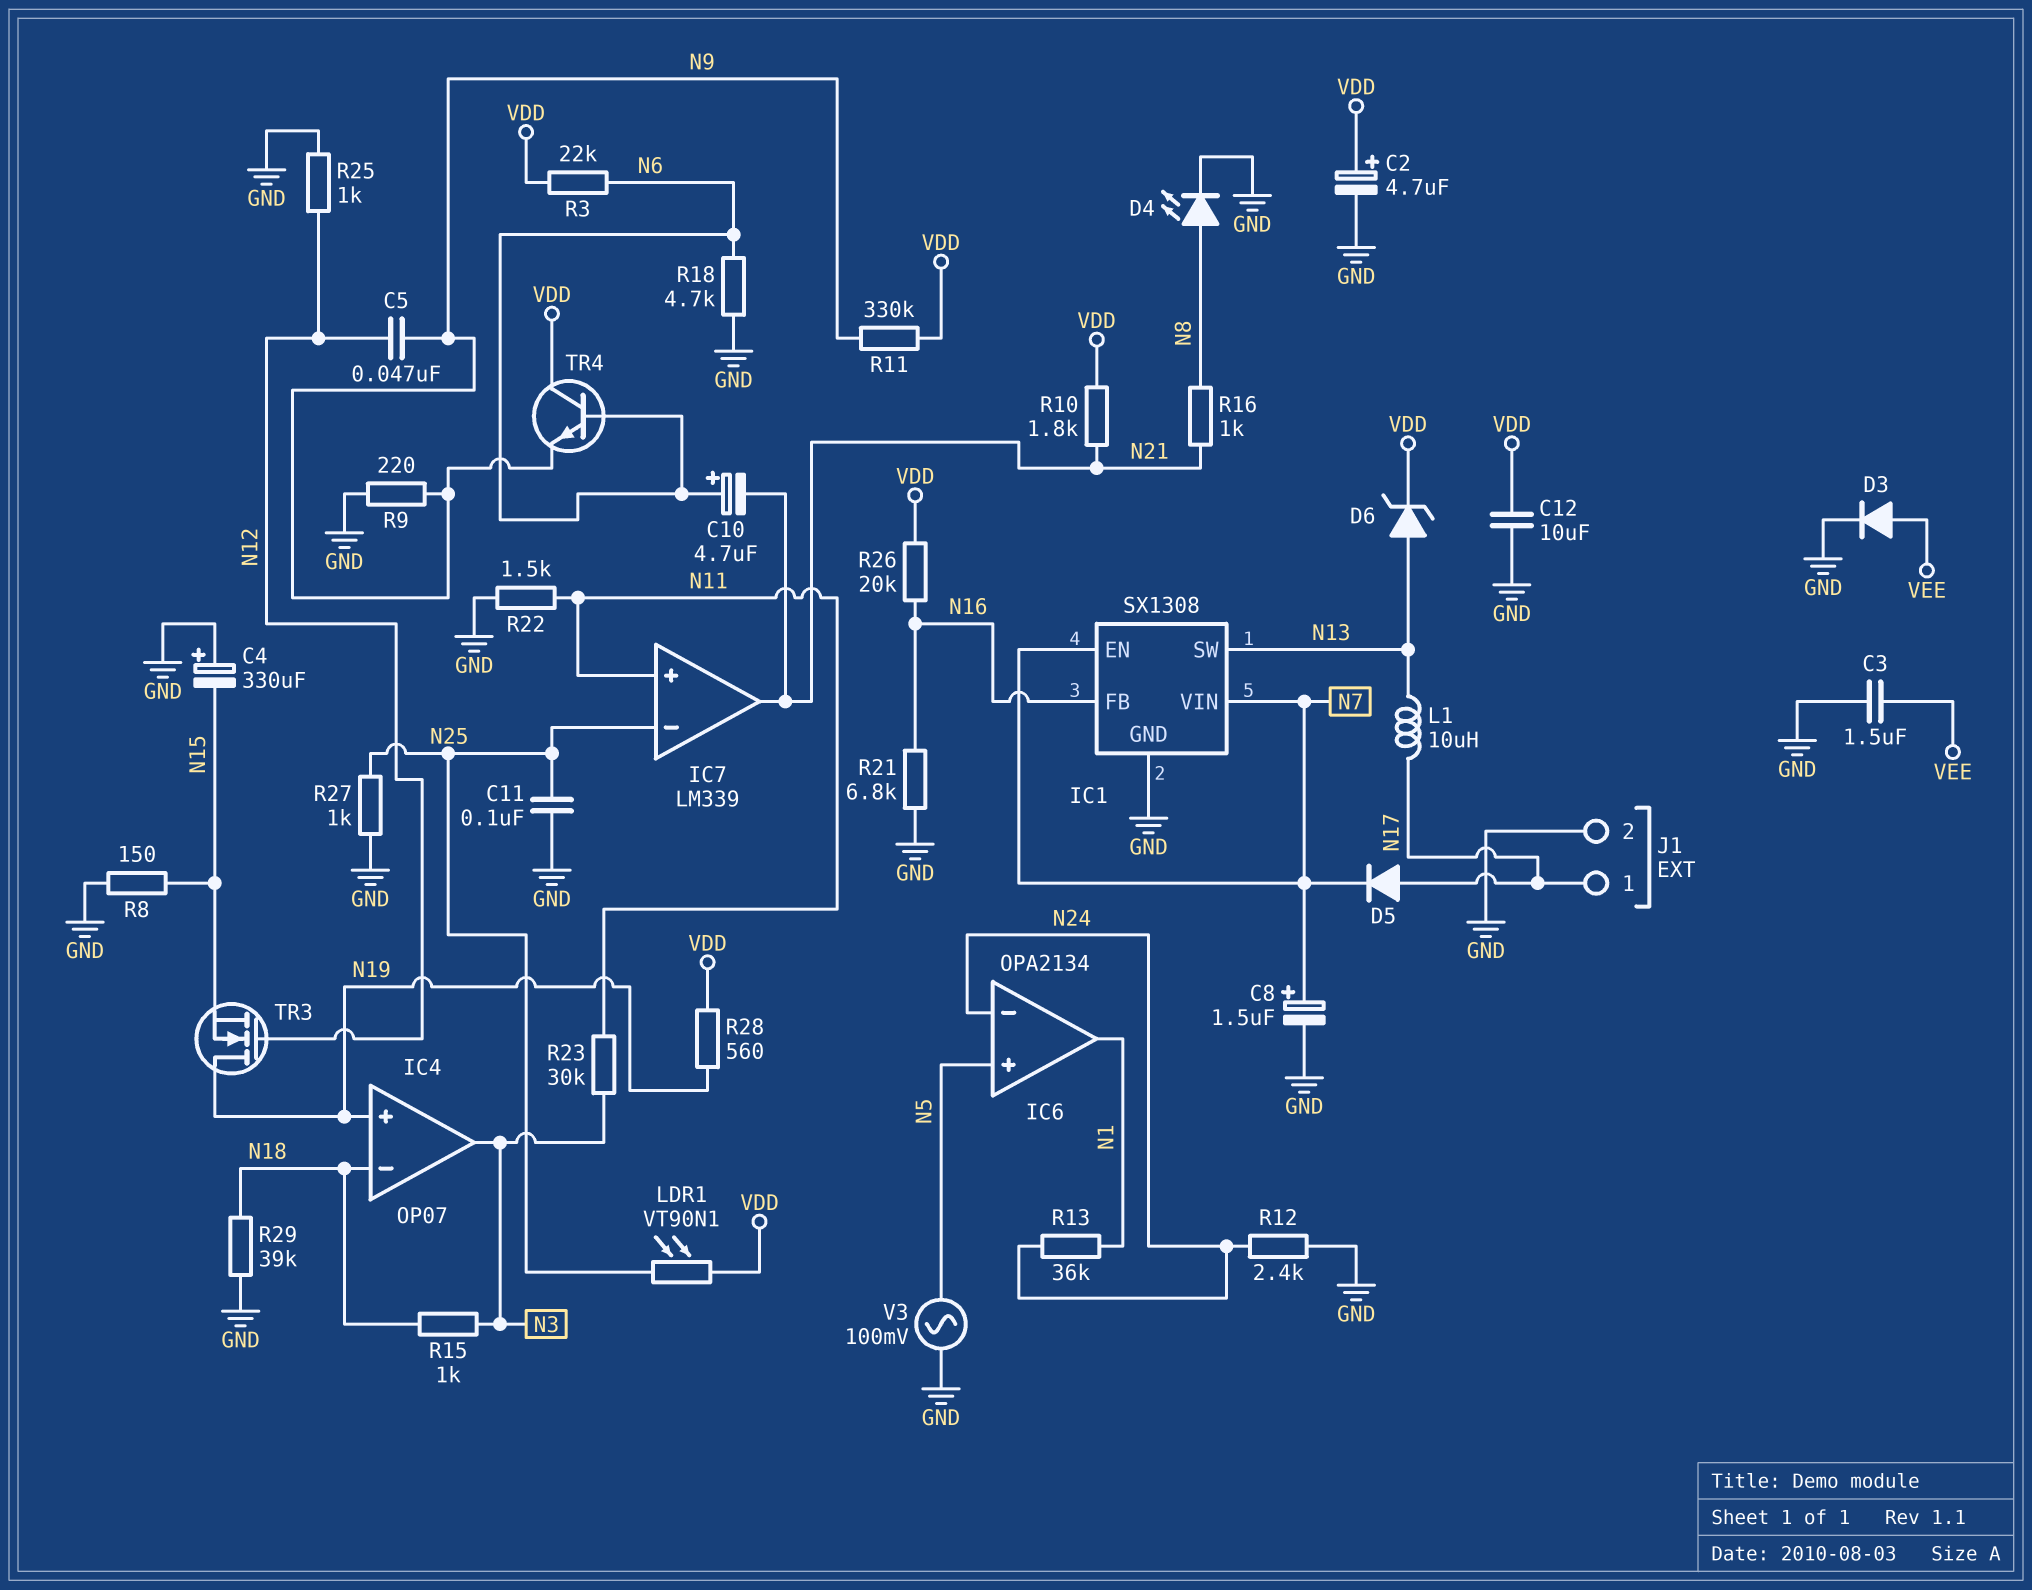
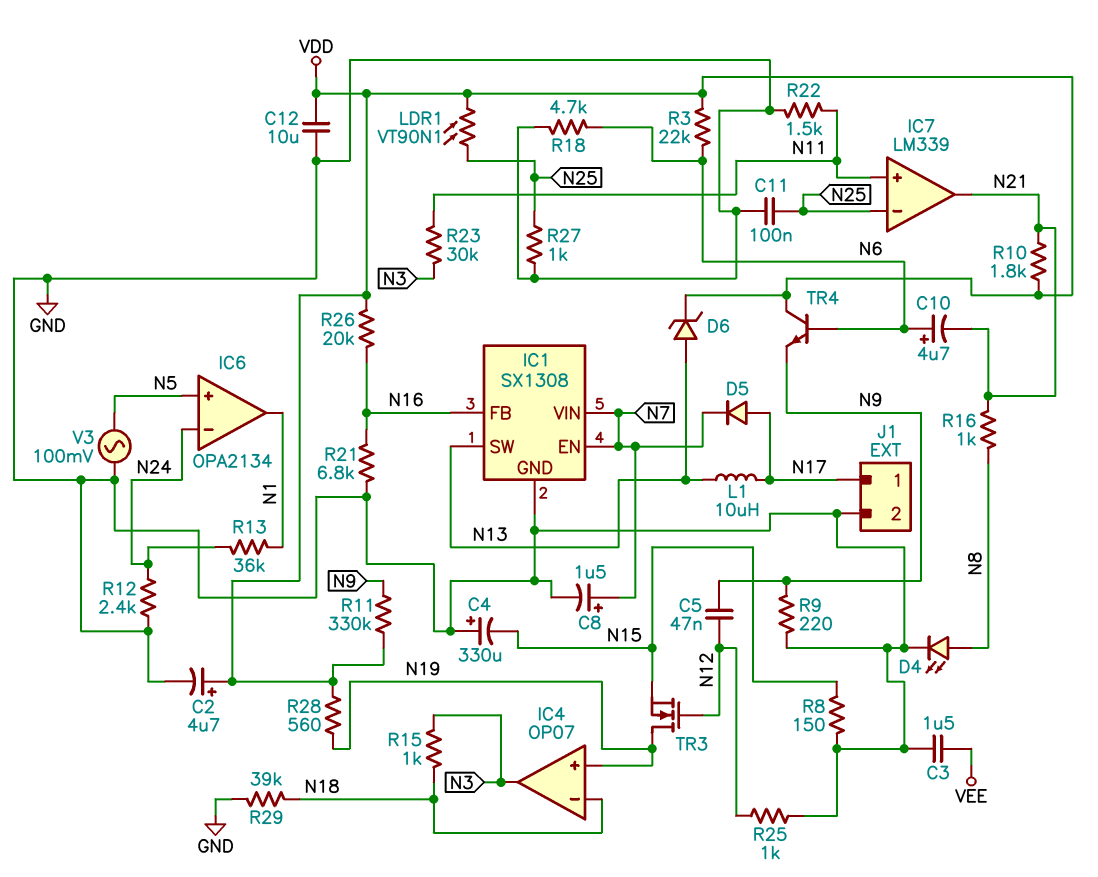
D3: diode (A VEE, K GND) -> none

